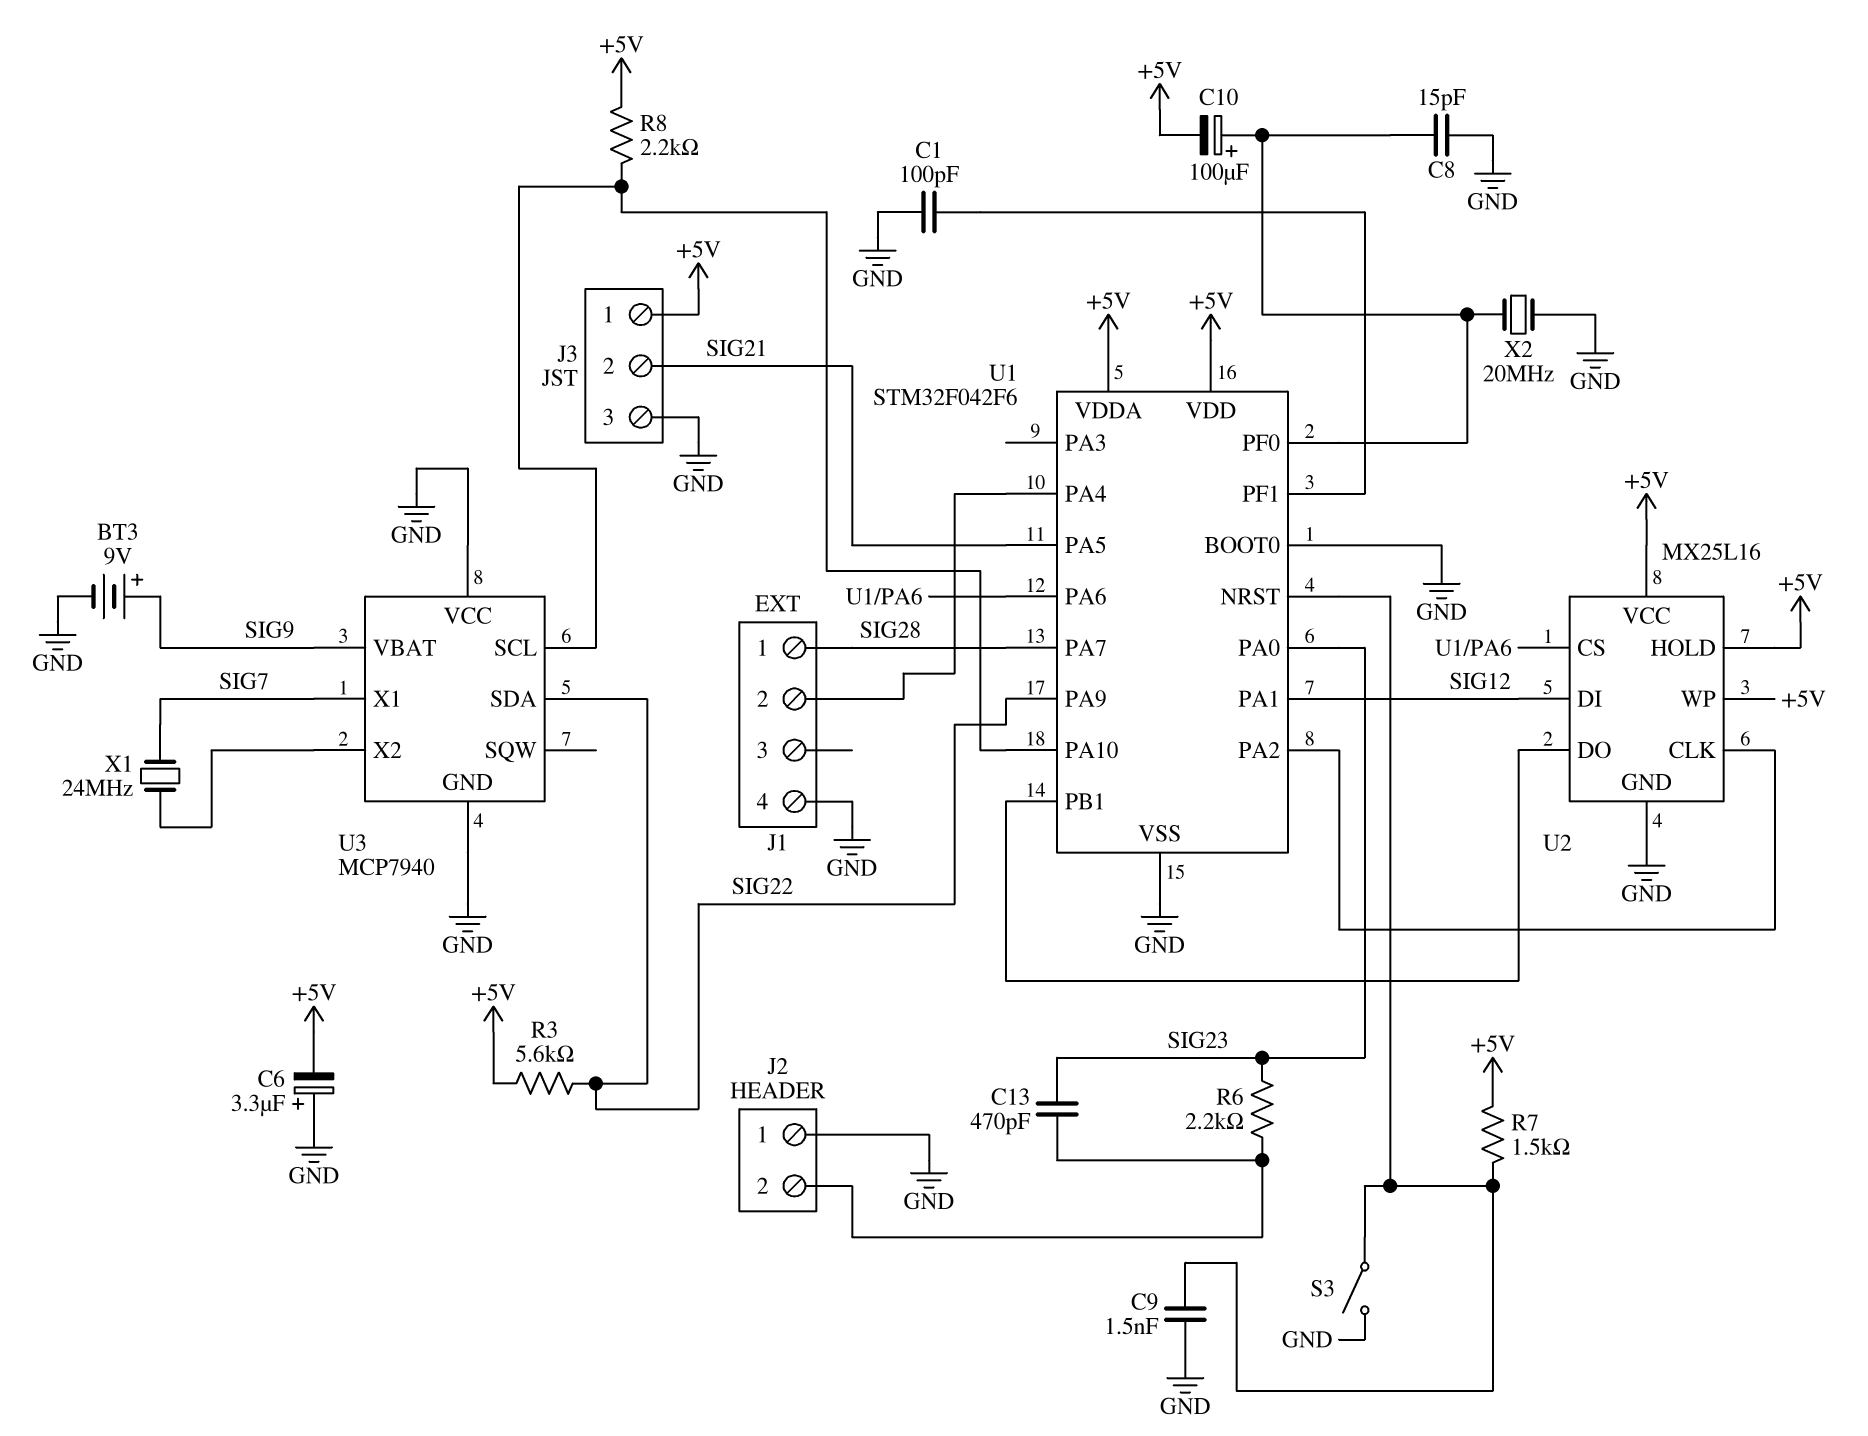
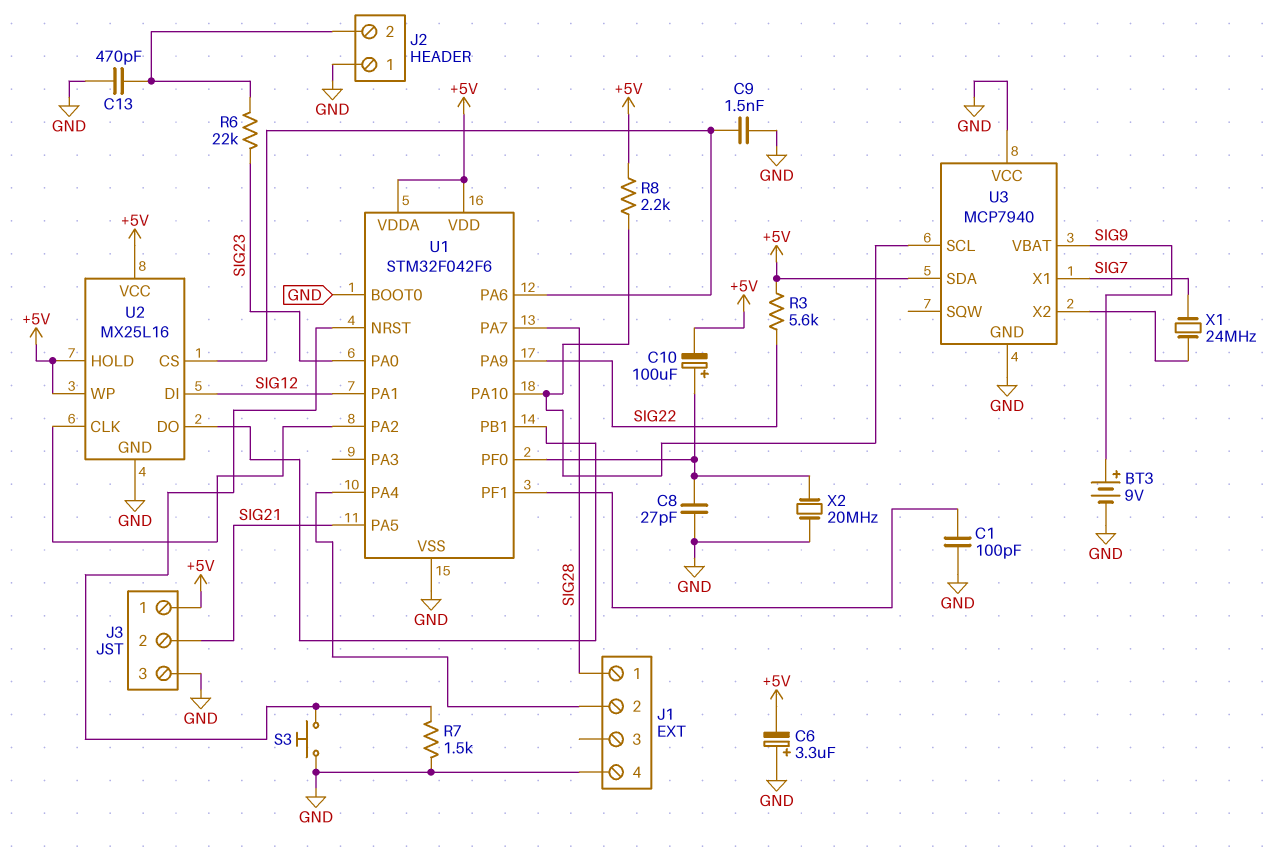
C8: 15pF (GND, U1/PF0) -> 27pF (GND, U1/PF0)
C9: 1.5nF (GND, U1/NRST) -> 1.5nF (GND, U1/PA6)
C13: 470pF (J2/2, SIG23) -> 470pF (GND, J2/2)
R6: 2.2k (J2/2, SIG23) -> 22k (J2/2, SIG23)
R7: 1.5k (+5V, U1/NRST) -> 1.5k (GND, U1/NRST)
S3: switch (GND, U1/NRST) -> button (GND, U1/NRST)
U3 pin SDA: SIG22 -> +5V

